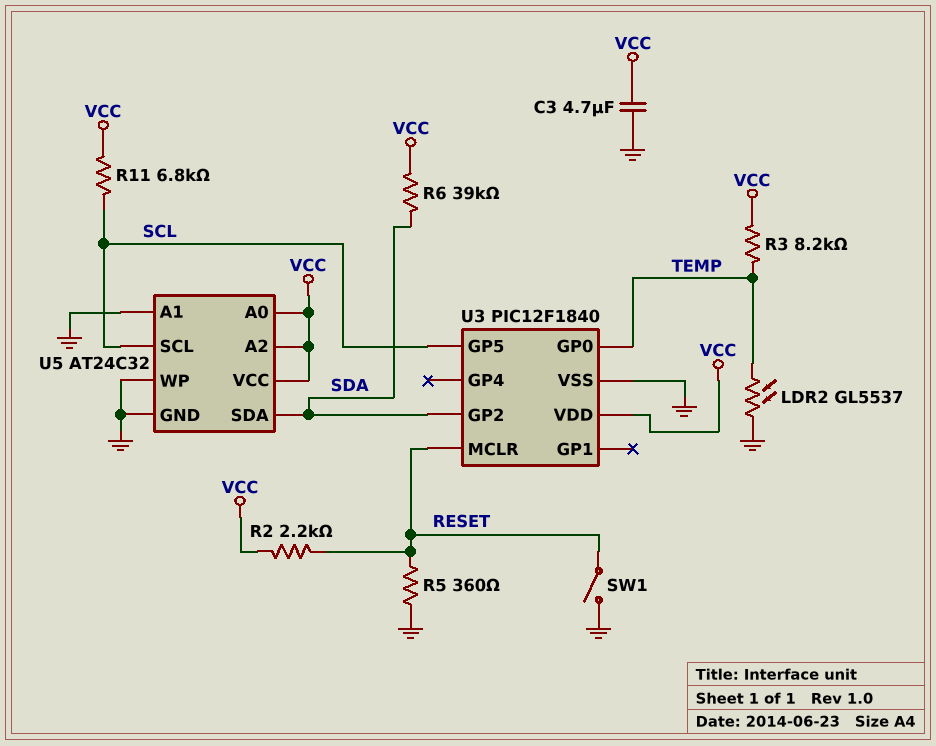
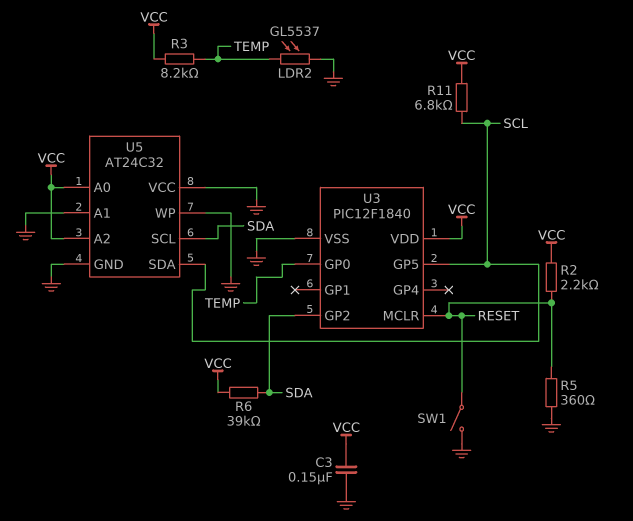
C3: 4.7uF (GND, VCC) -> 150nF (GND, VCC)
U5 pin SCL: SCL -> SDA
U5 pin SDA: SDA -> SCL
U5 pin VCC: VCC -> GND

